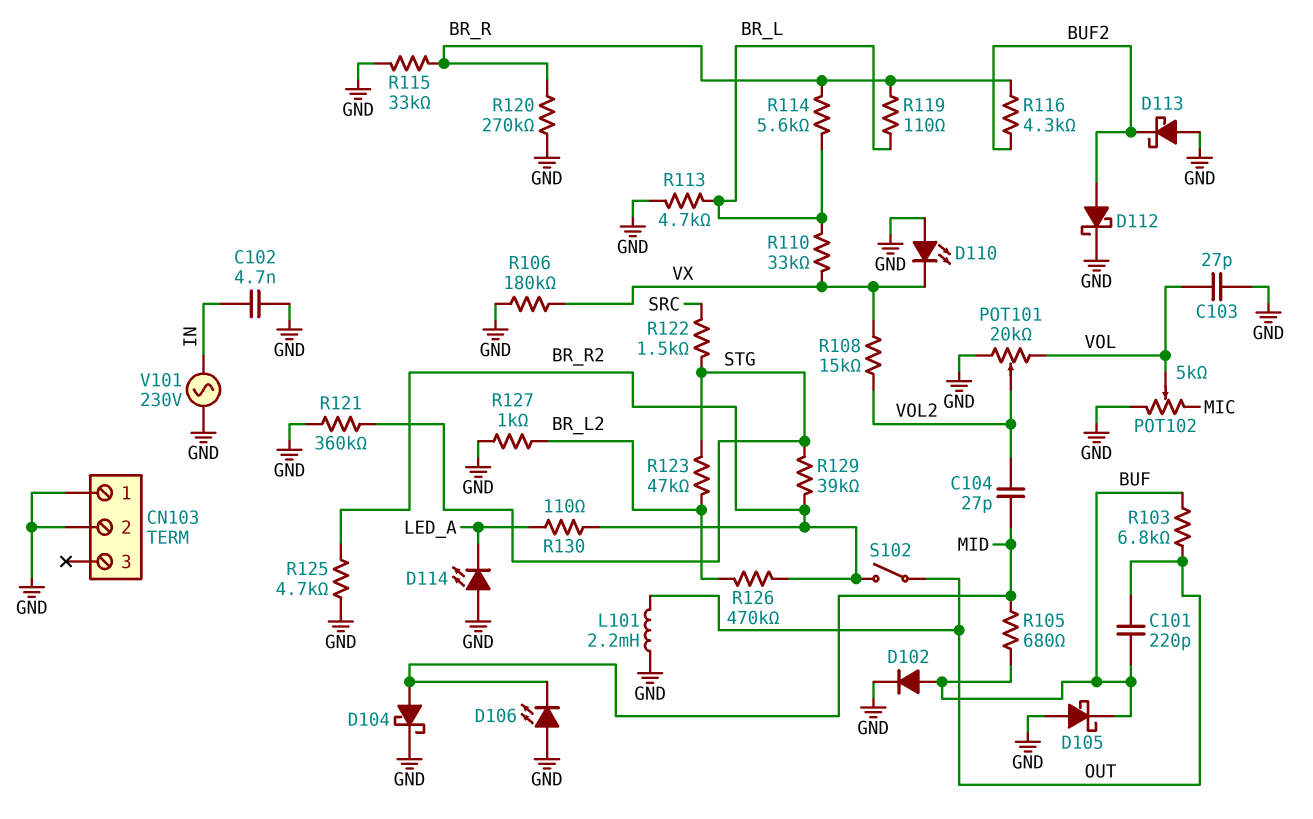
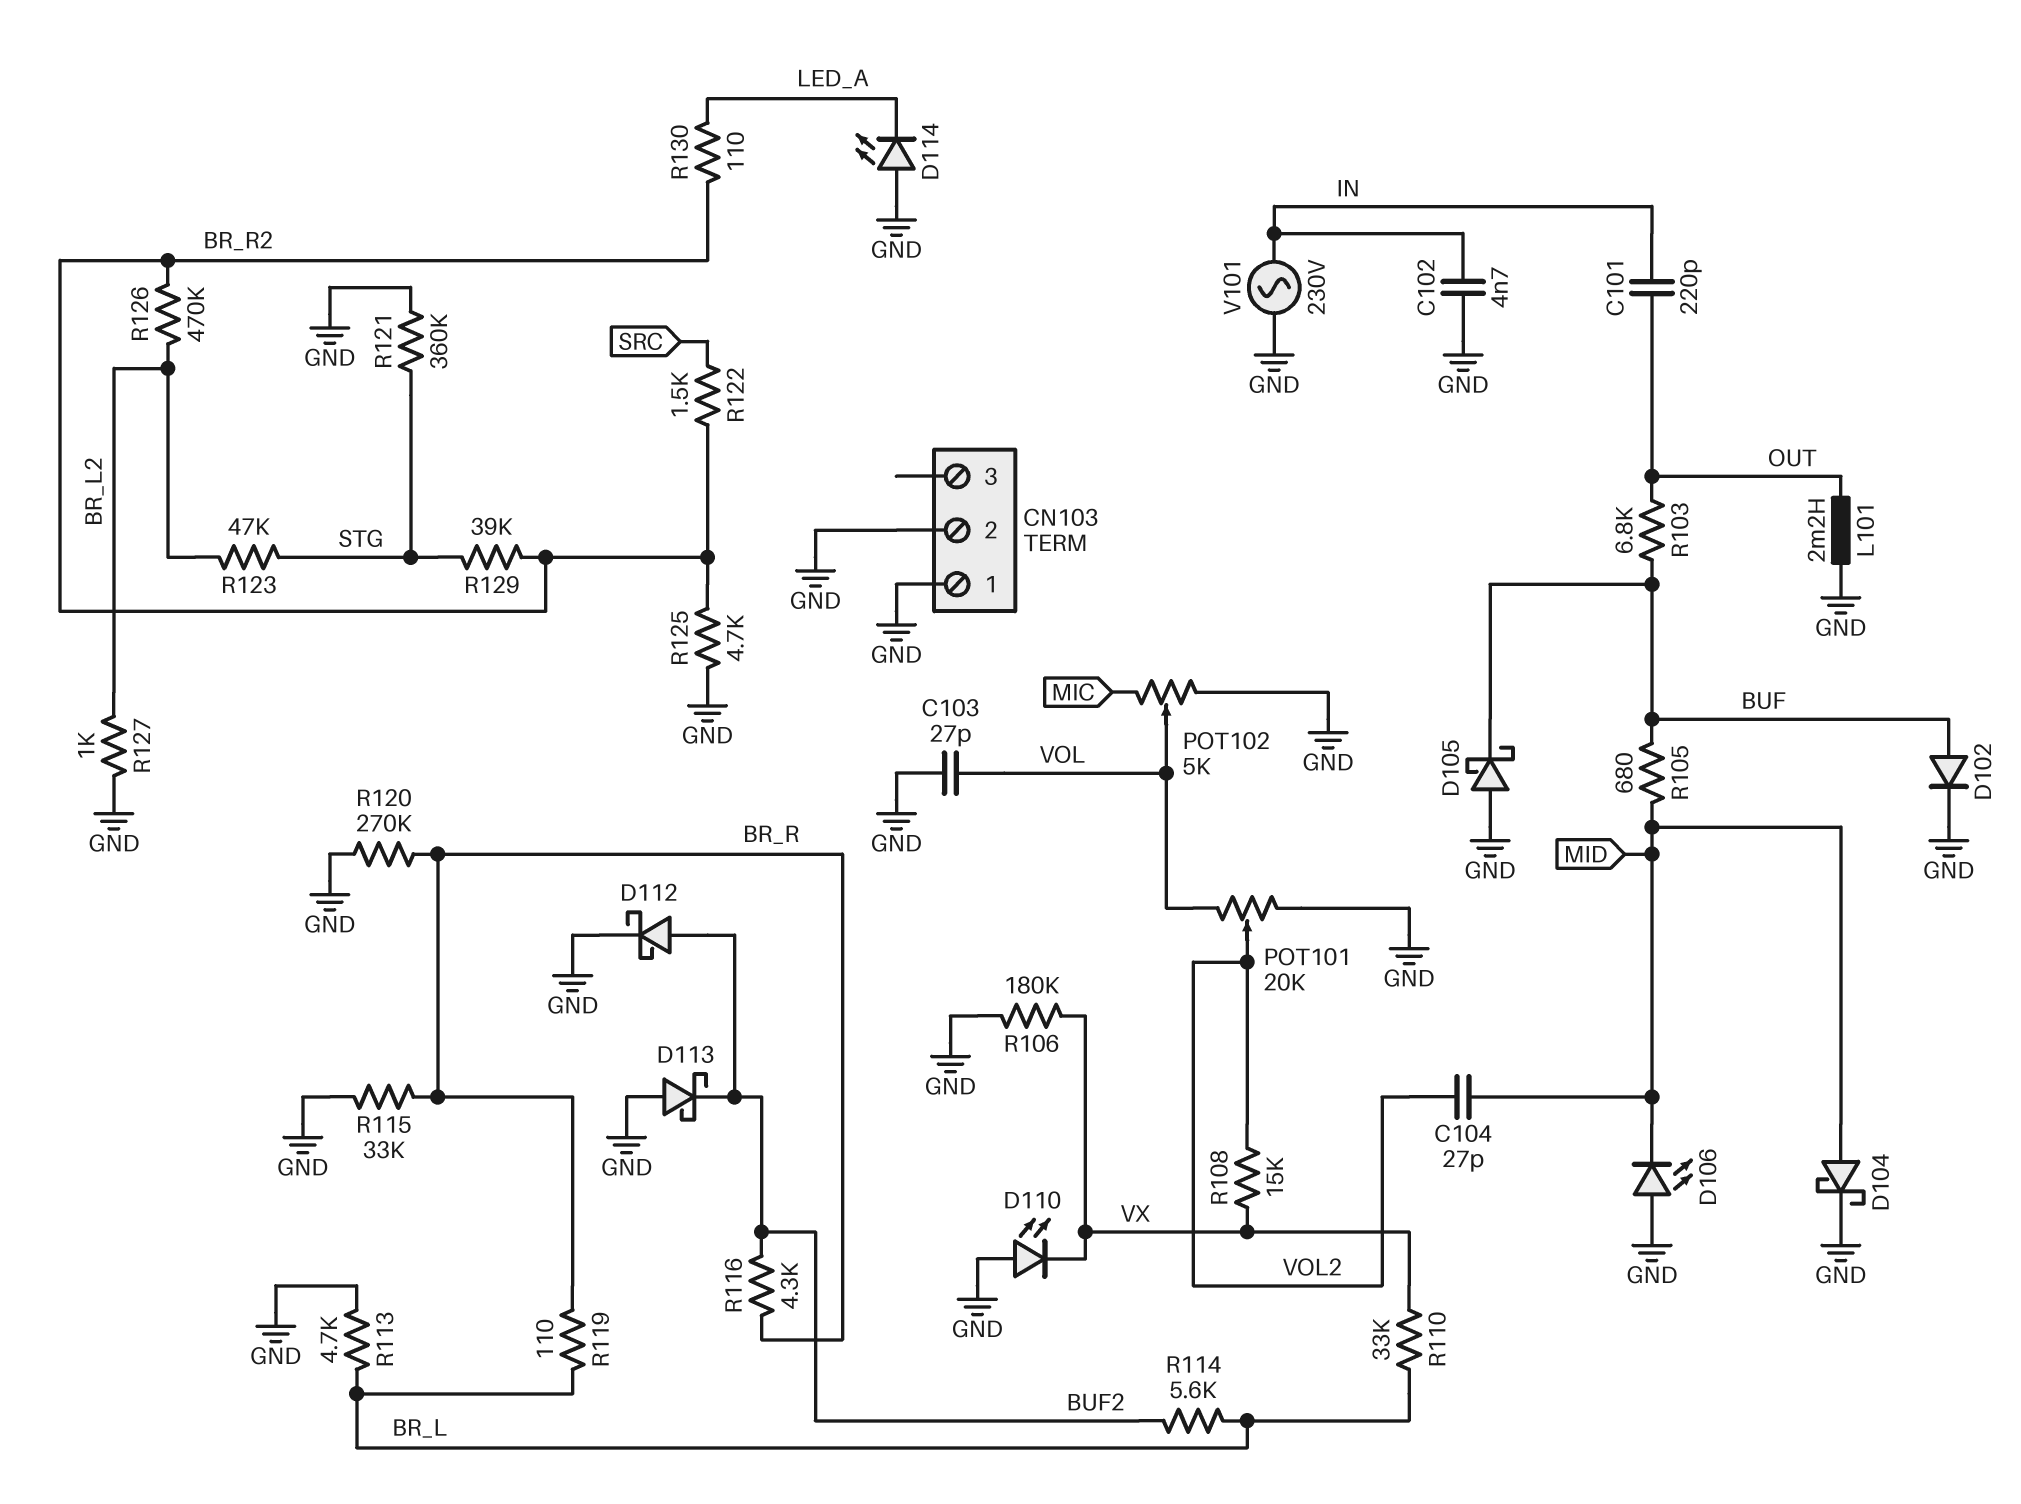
C101: 220pF (BUF, OUT) -> 220pF (IN, OUT)
R114: 5.6k (BR_L, BR_R) -> 5.6k (BR_L, BUF2)
R122: 1.5k (SRC, STG) -> 1.5k (BR_R2, SRC)
S102: switch (BR_R2, OUT) -> none

